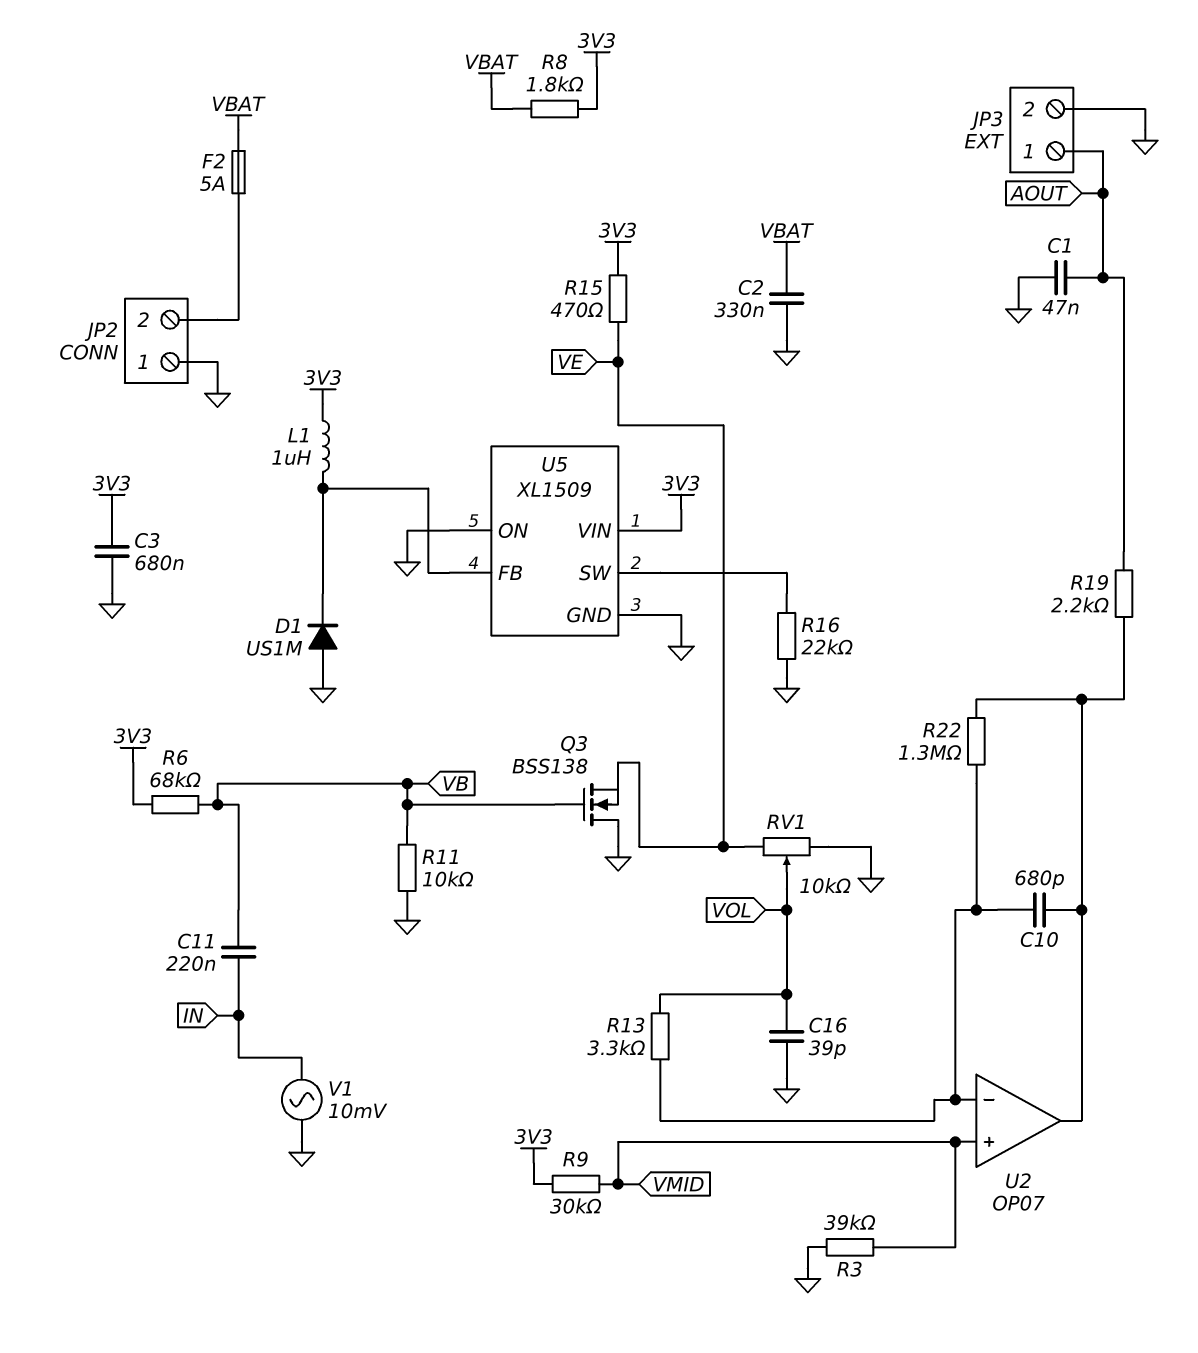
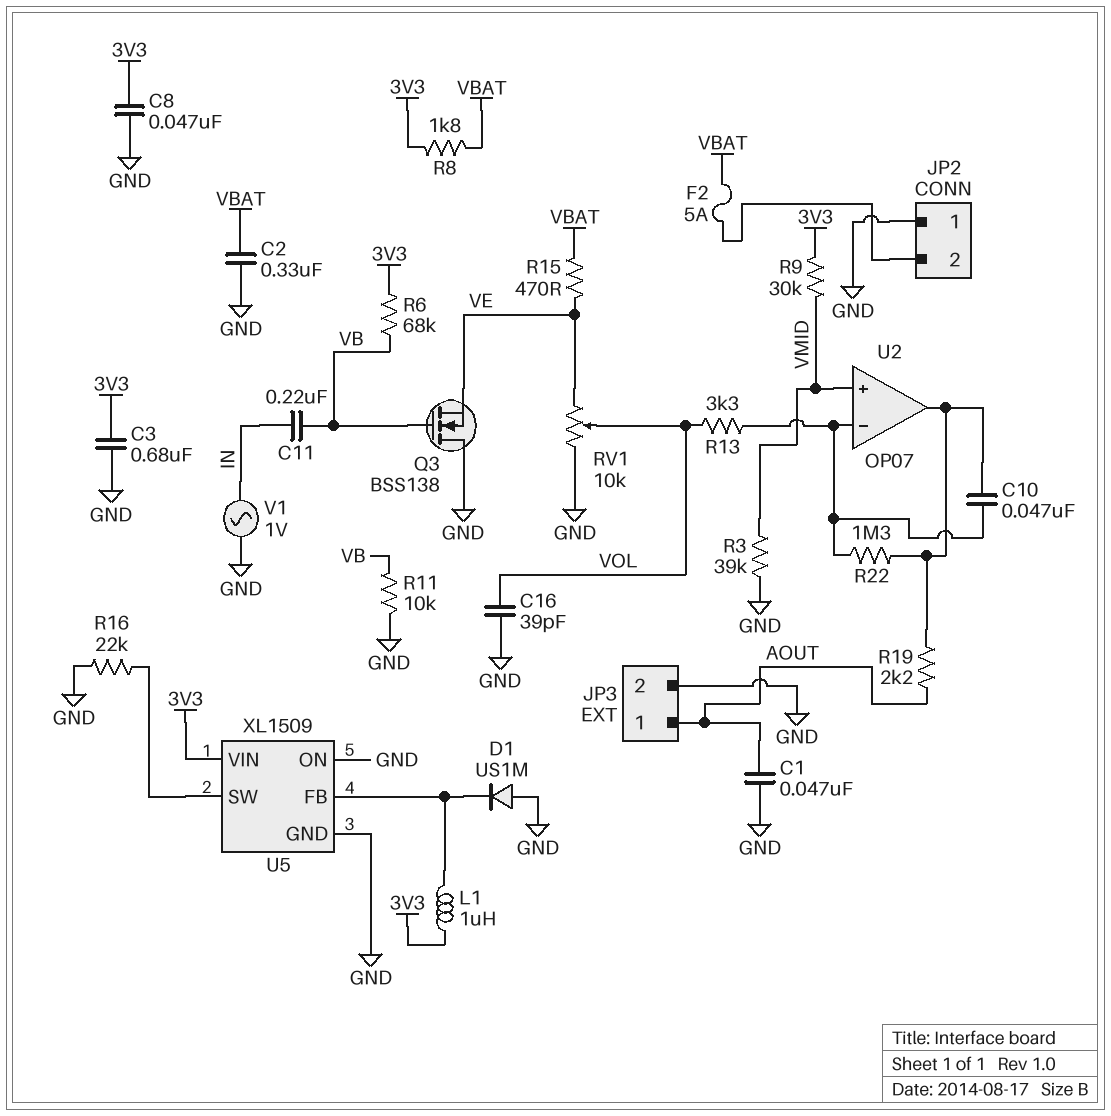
C8: none -> 47nF (3V3, GND)
C10: 680pF (U2/in-, U2/out) -> 47nF (U2/in-, U2/out)
R15: 470 (3V3, VE) -> 470 (VBAT, VE)
V1: AC 10mV (GND, IN) -> AC 1V (GND, IN)

